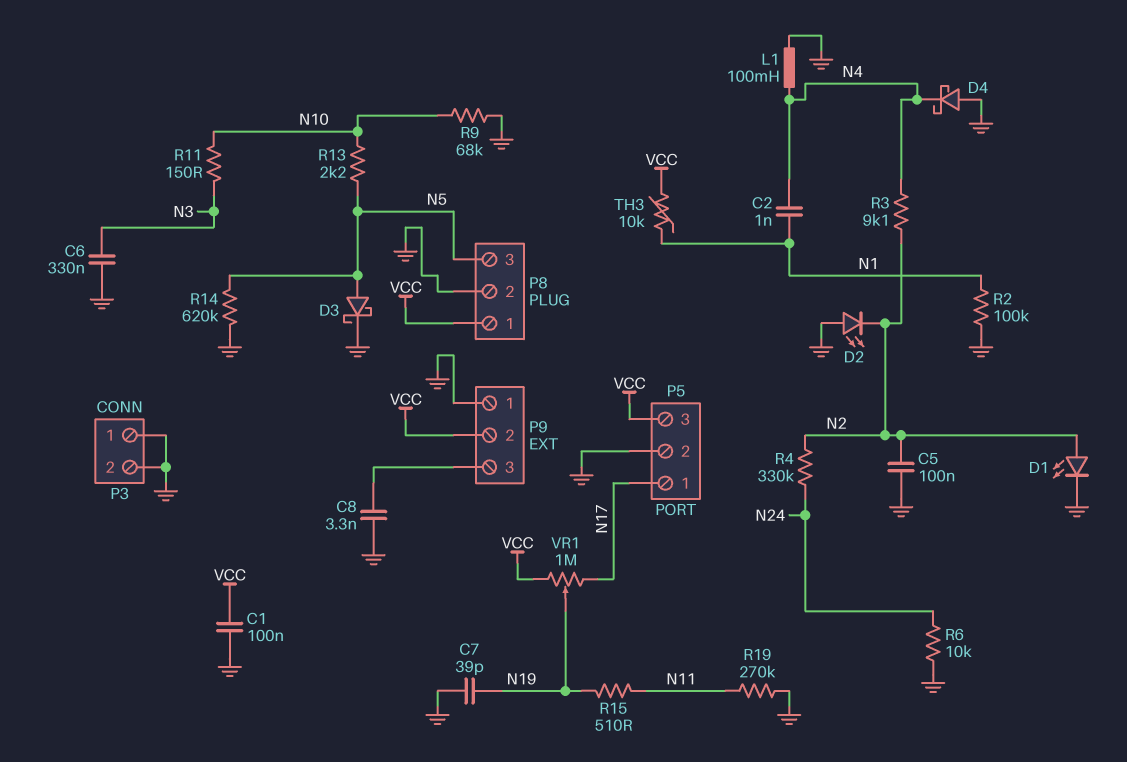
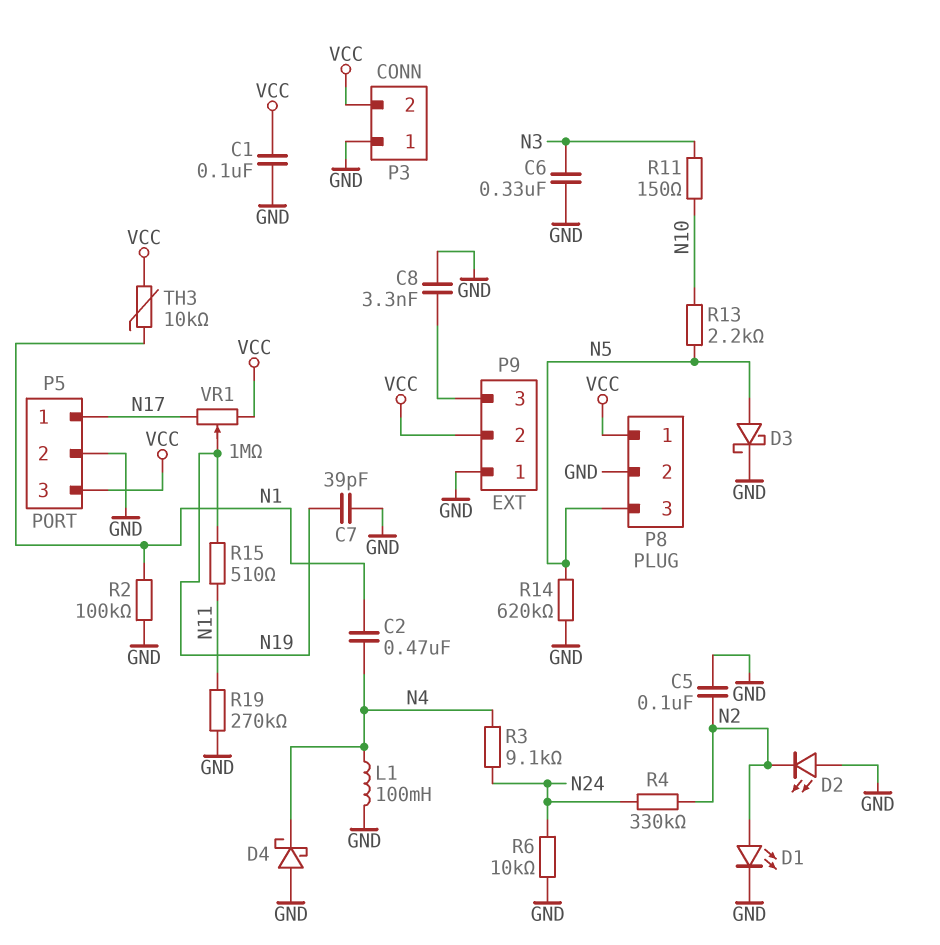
C2: 1nF (N1, N4) -> 470nF (N1, N4)
P3 pin 2: GND -> VCC
R3: 9.1k (N2, N4) -> 9.1k (N4, N24)
R9: 68k (GND, N10) -> none

